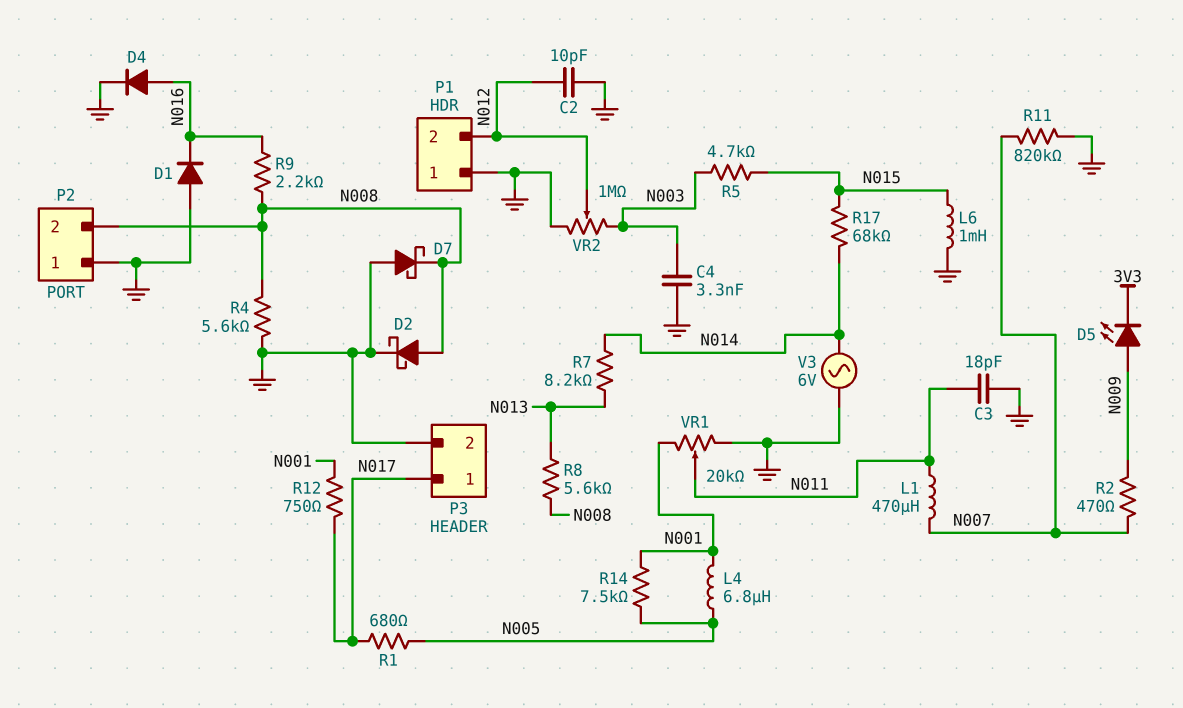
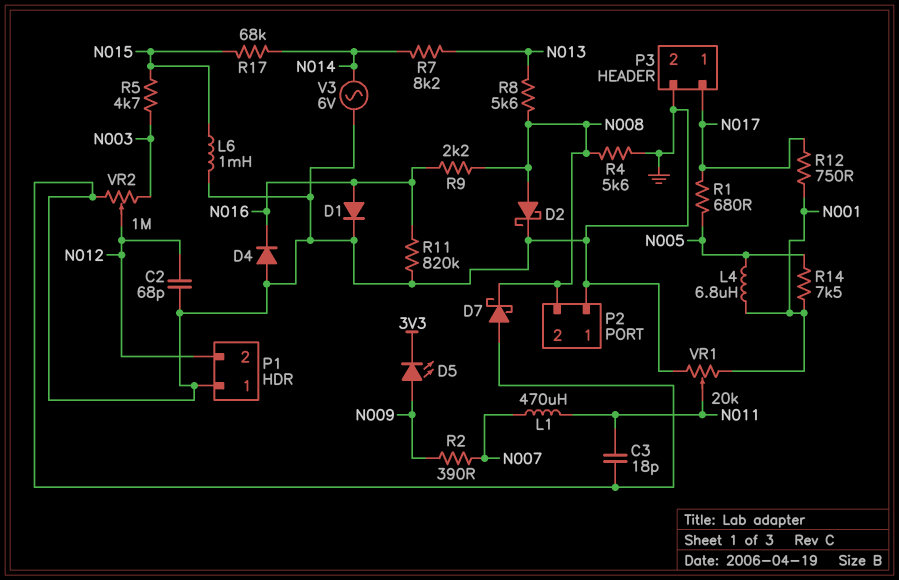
C2: 10pF (GND, N012) -> 68pF (GND, N012)
C4: 3.3nF (GND, N003) -> none
D1: diode (A GND, K N016) -> diode (A N016, K GND)
D4: diode (A N016, K GND) -> diode (A GND, K N016)
R2: 470 (N007, N009) -> 390 (N007, N009)
R11: 820k (GND, N007) -> 820k (GND, N016)

